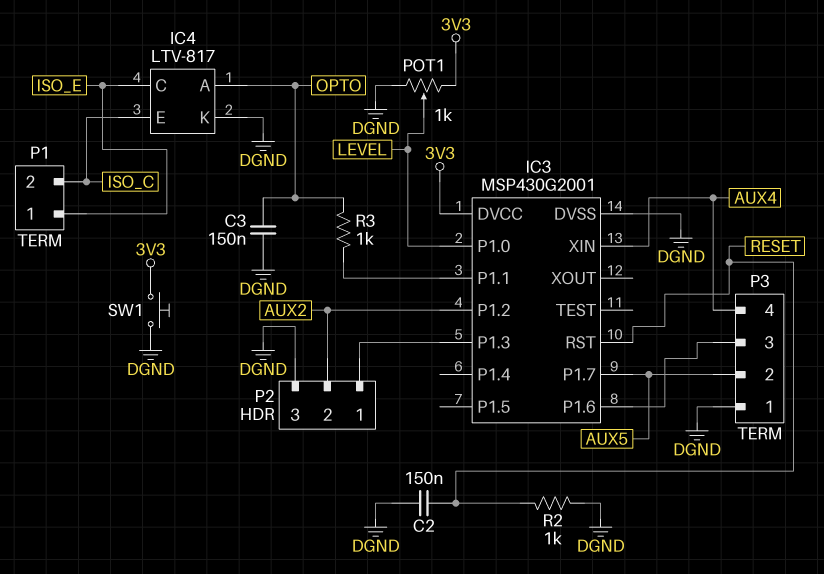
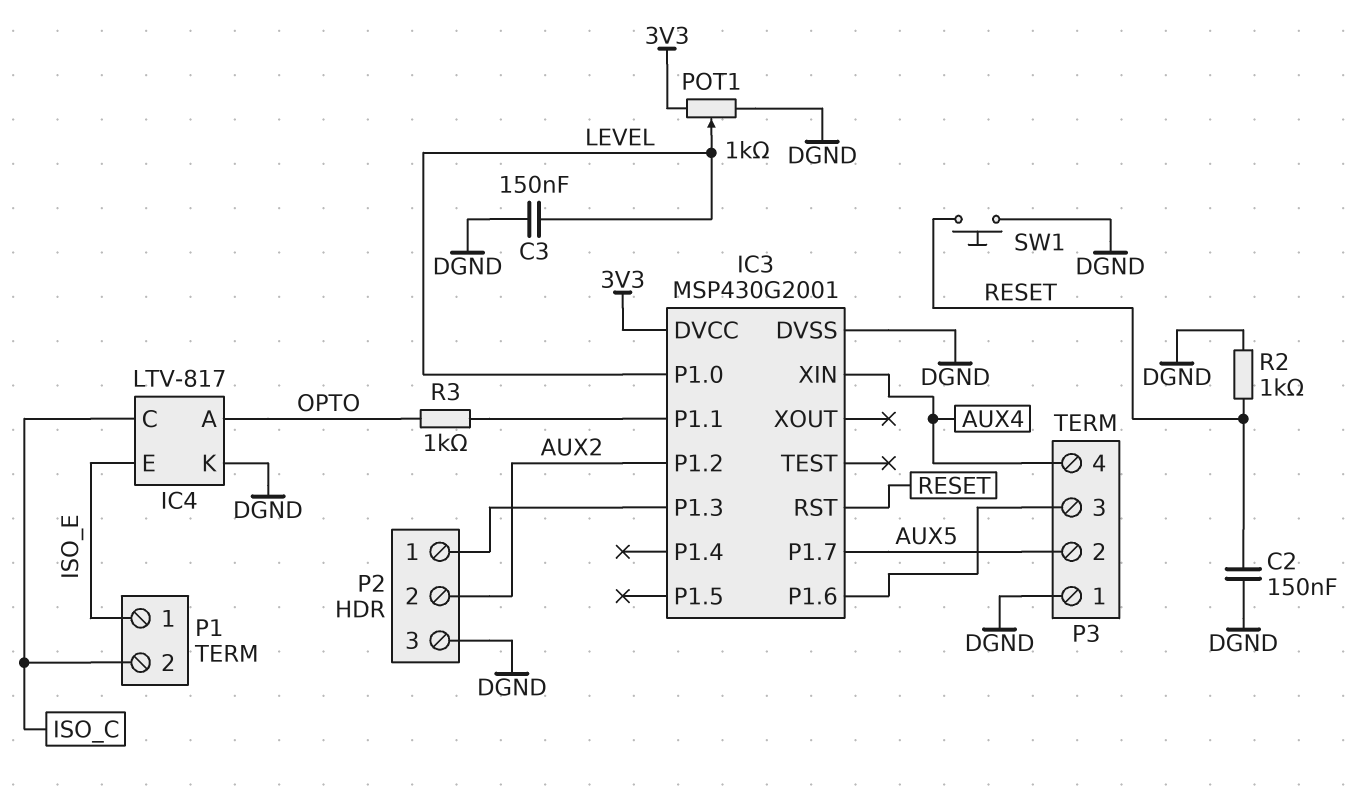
C3: 150nF (DGND, OPTO) -> 150nF (DGND, LEVEL)
IC4 pin C: ISO_E -> ISO_C
IC4 pin E: ISO_C -> ISO_E
SW1: button (3V3, DGND) -> button (DGND, RESET)

